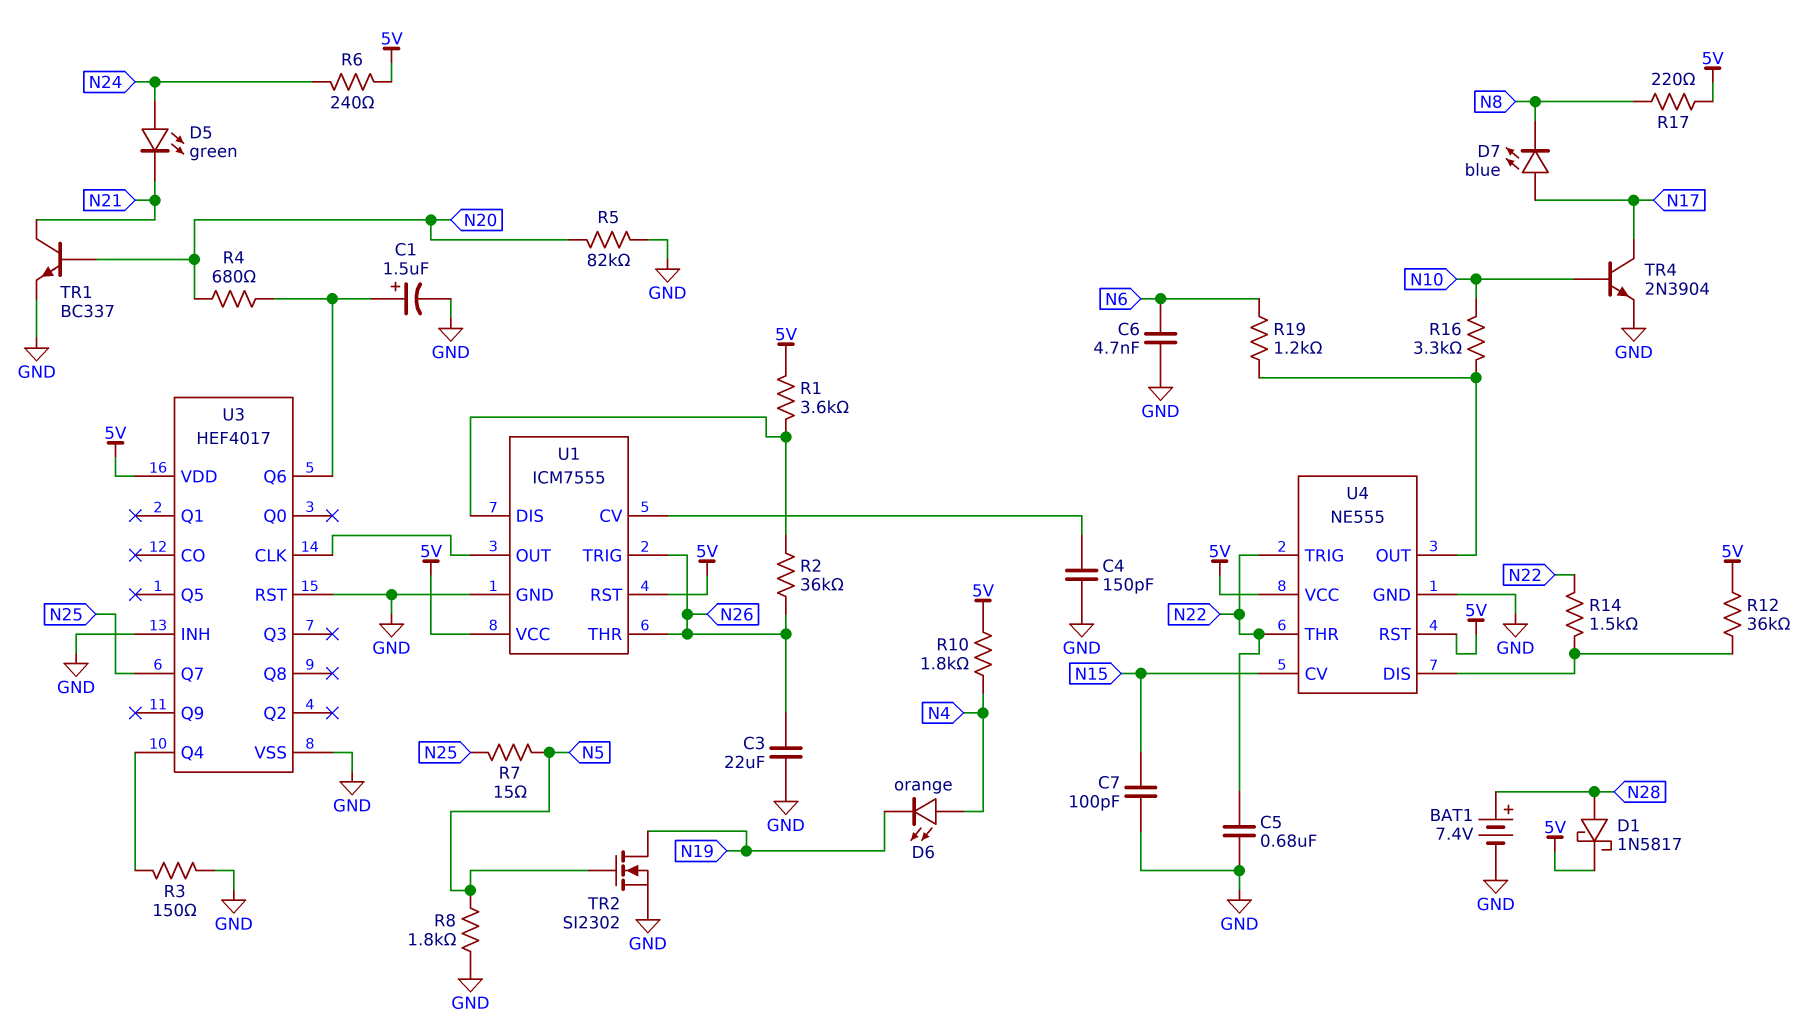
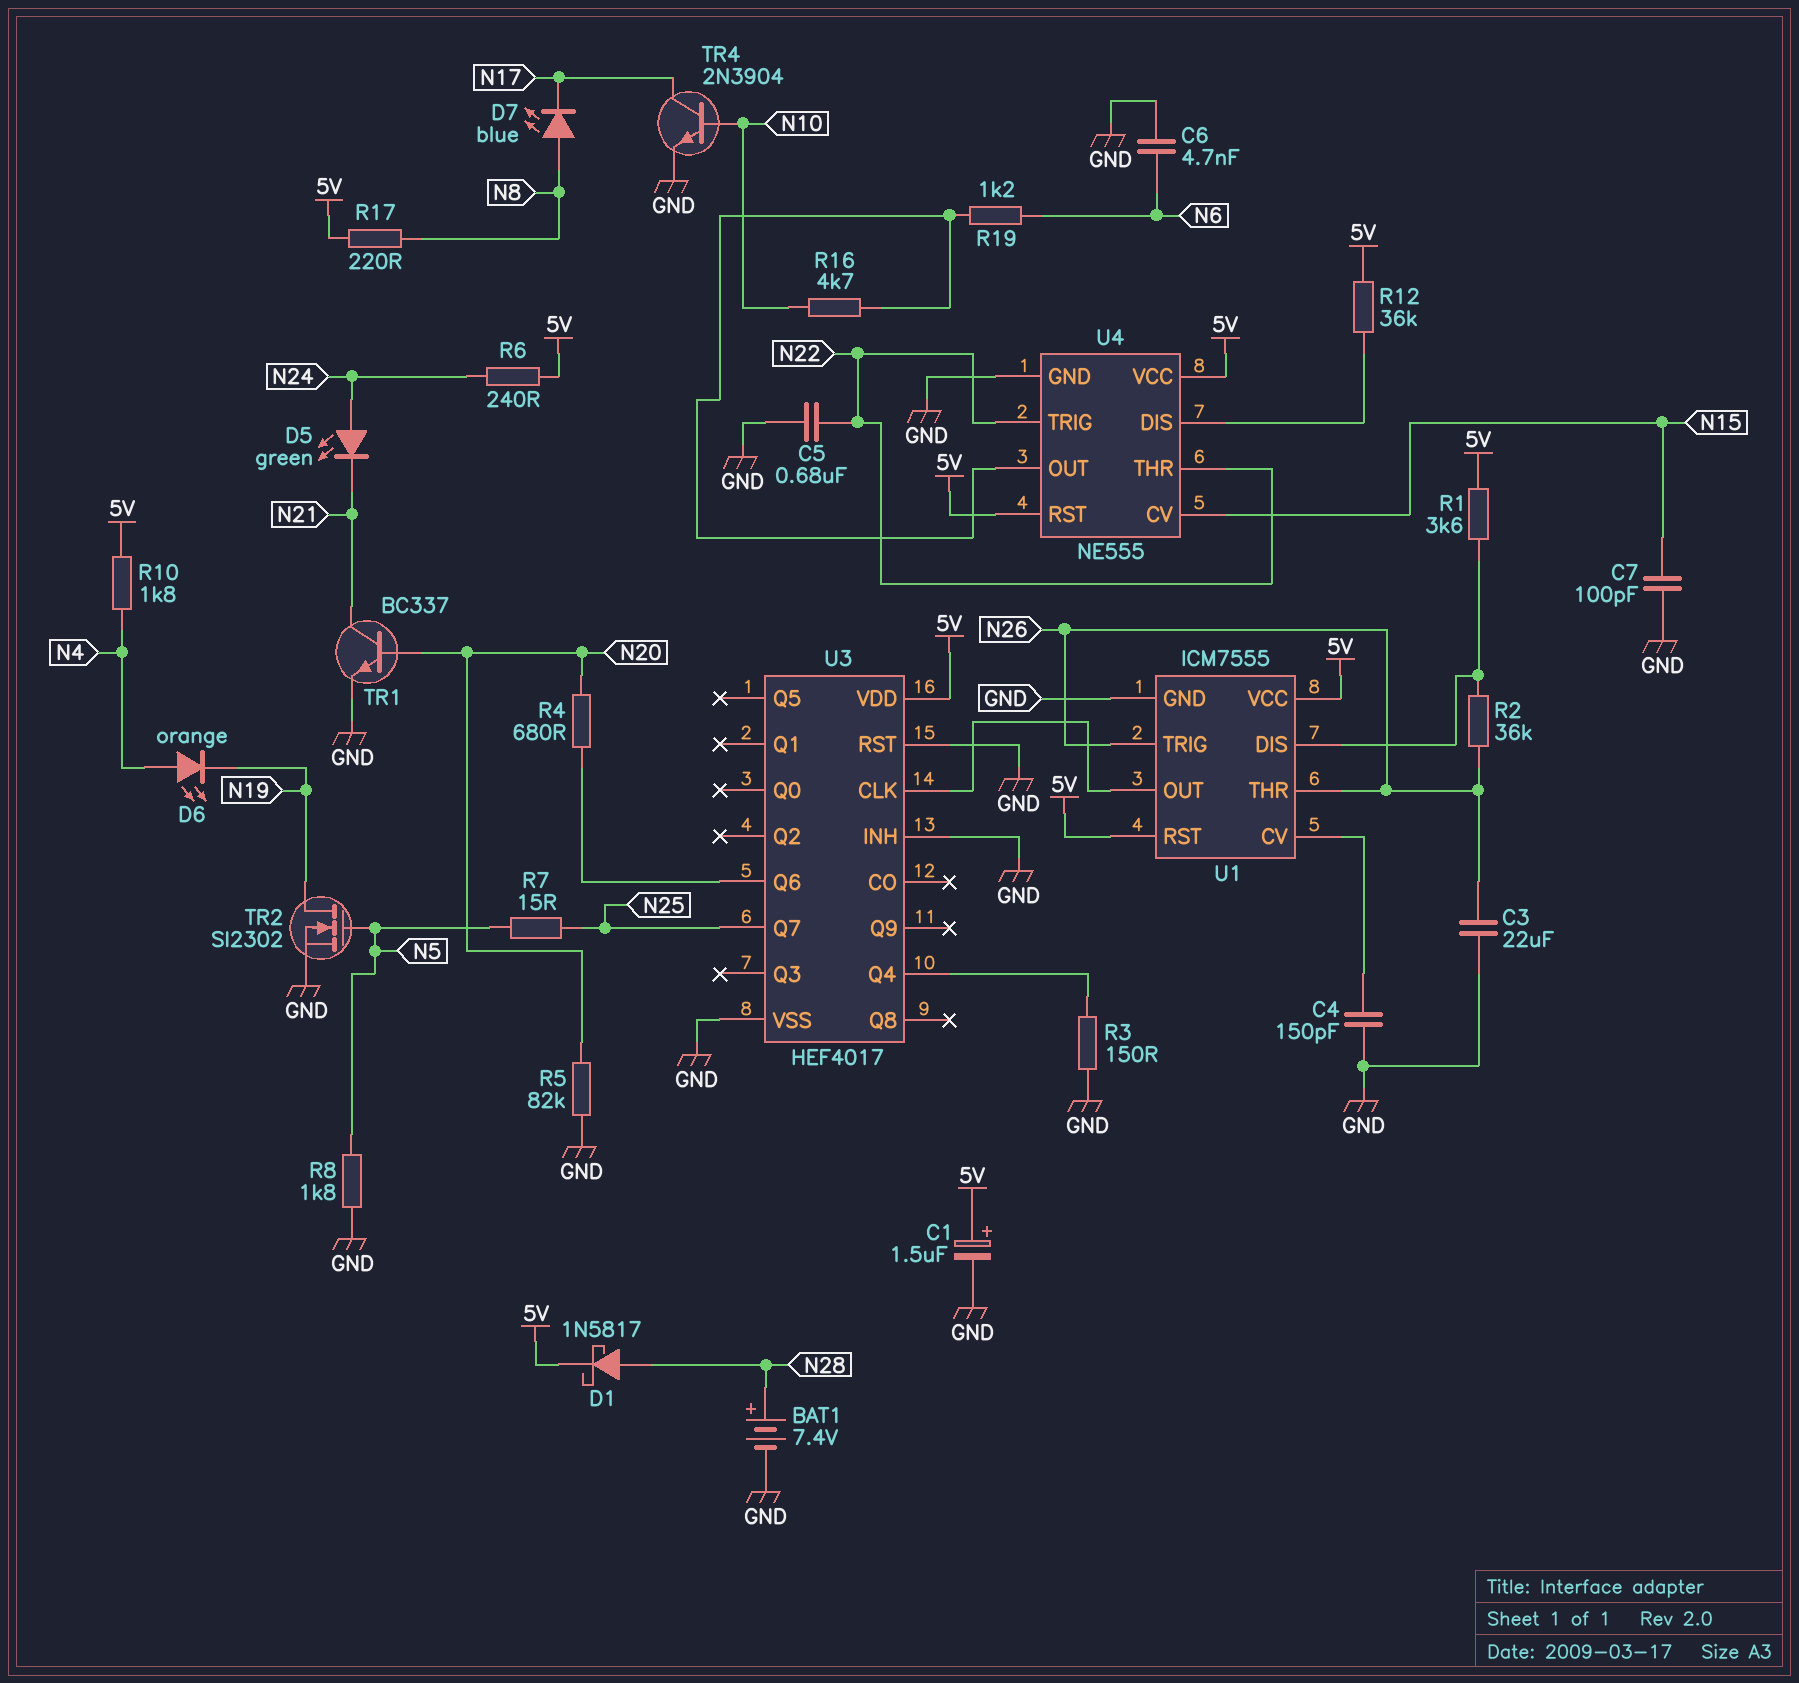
C1: 1.5uF (plus U3/Q6, minus GND) -> 1.5uF (plus 5V, minus GND)
D7: LED blue (A N17, K N8) -> LED blue (A N8, K N17)
R14: 1.5k (N22, U4/DIS) -> none
R16: 3.3k (N10, U4/OUT) -> 4.7k (N10, U4/OUT)

